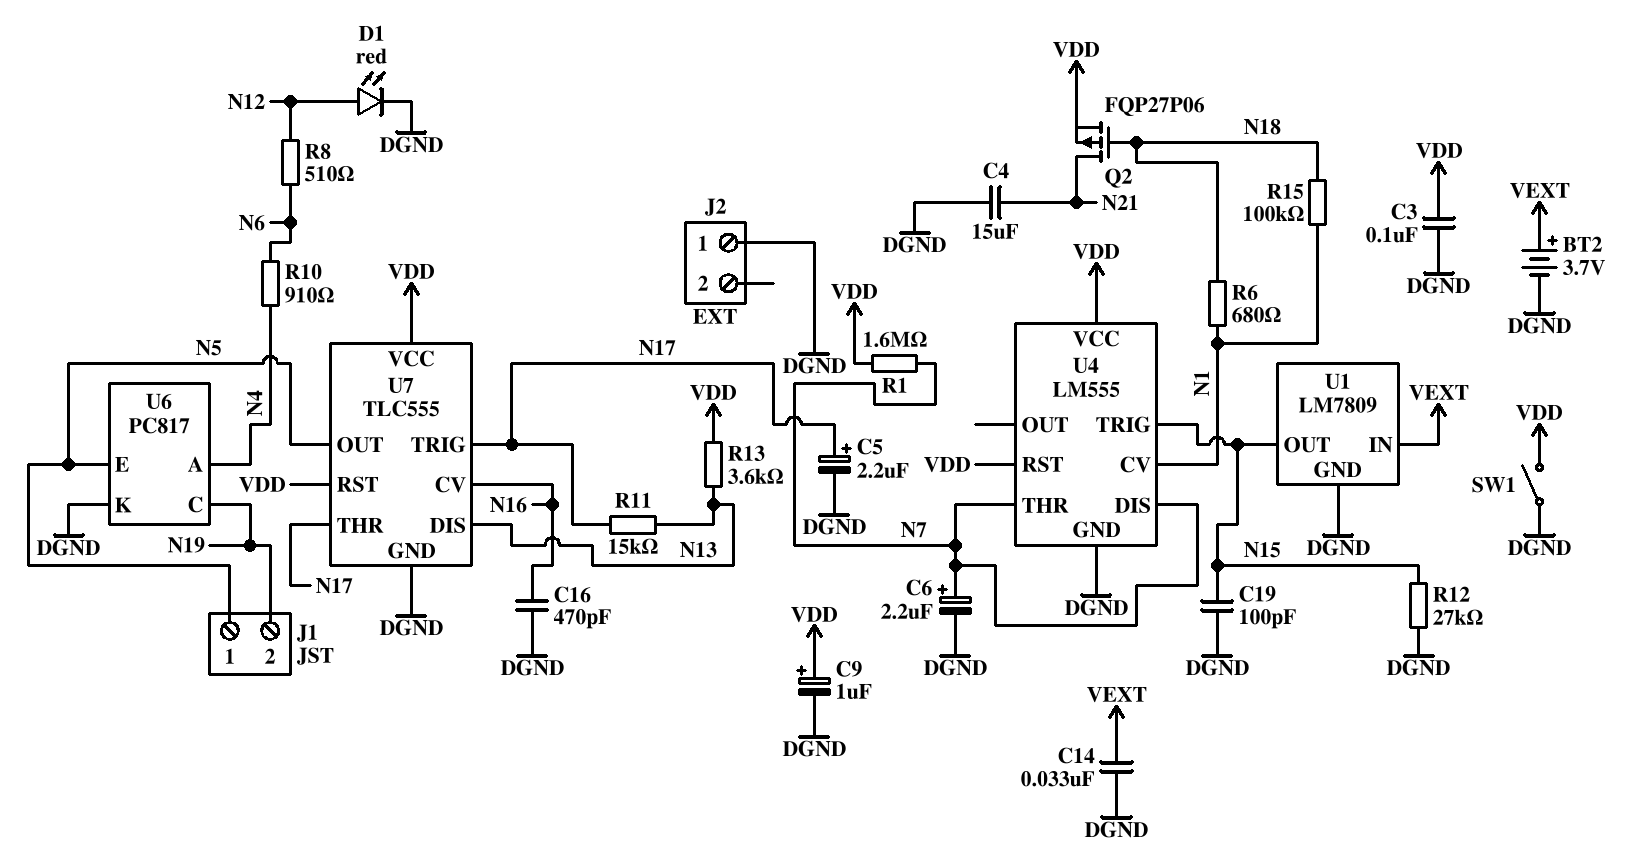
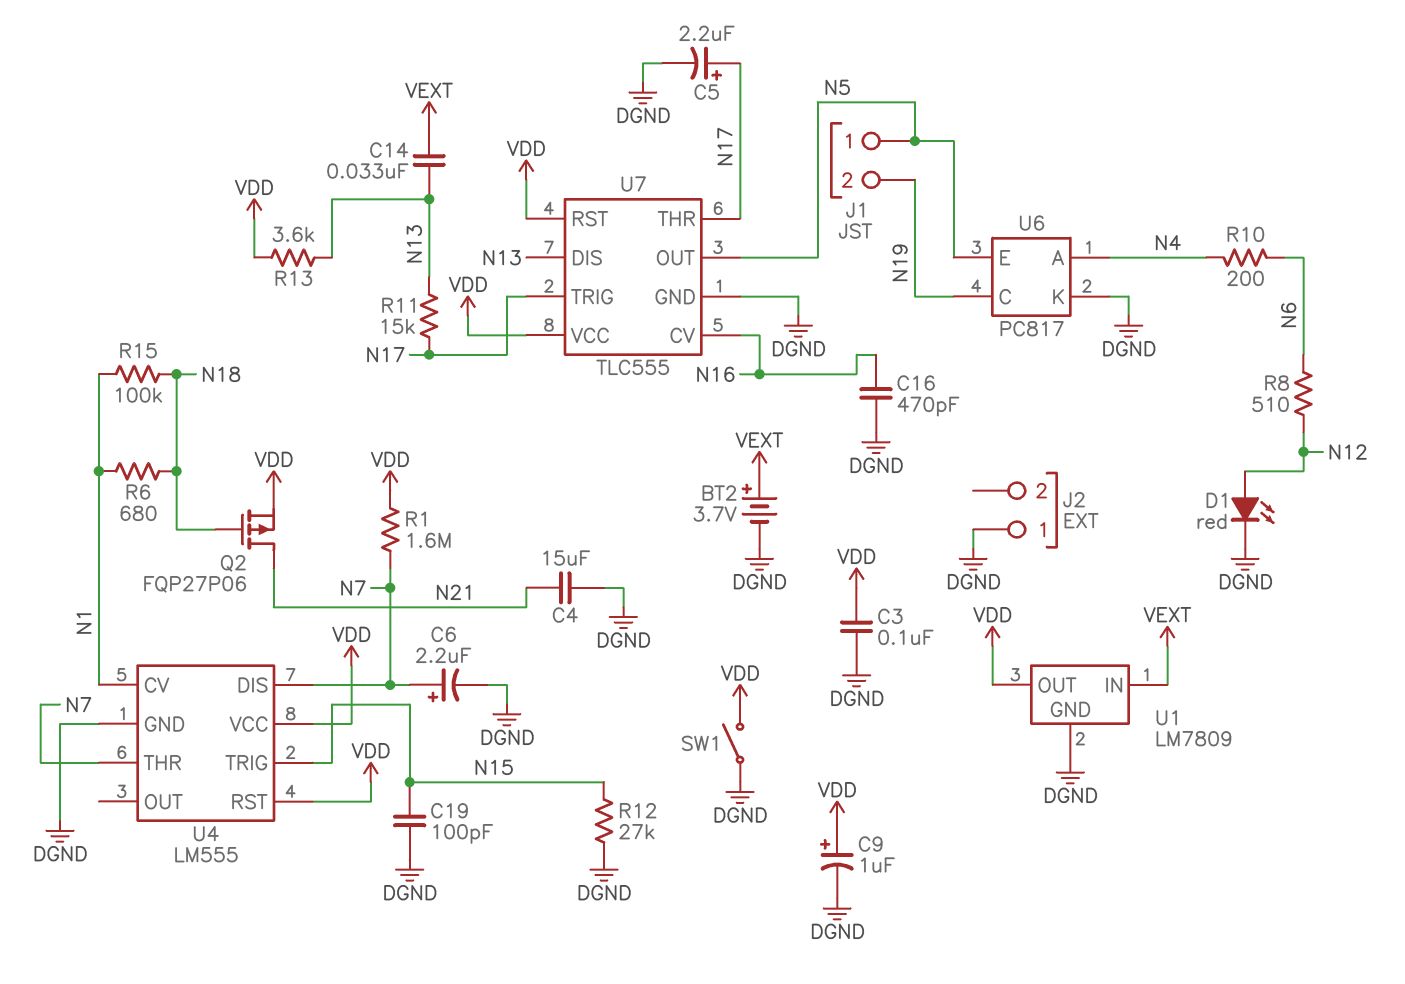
C14: 33nF (DGND, VEXT) -> 33nF (N13, VEXT)
R10: 910 (N4, N6) -> 200 (N4, N6)
U1 pin OUT: N15 -> VDD

